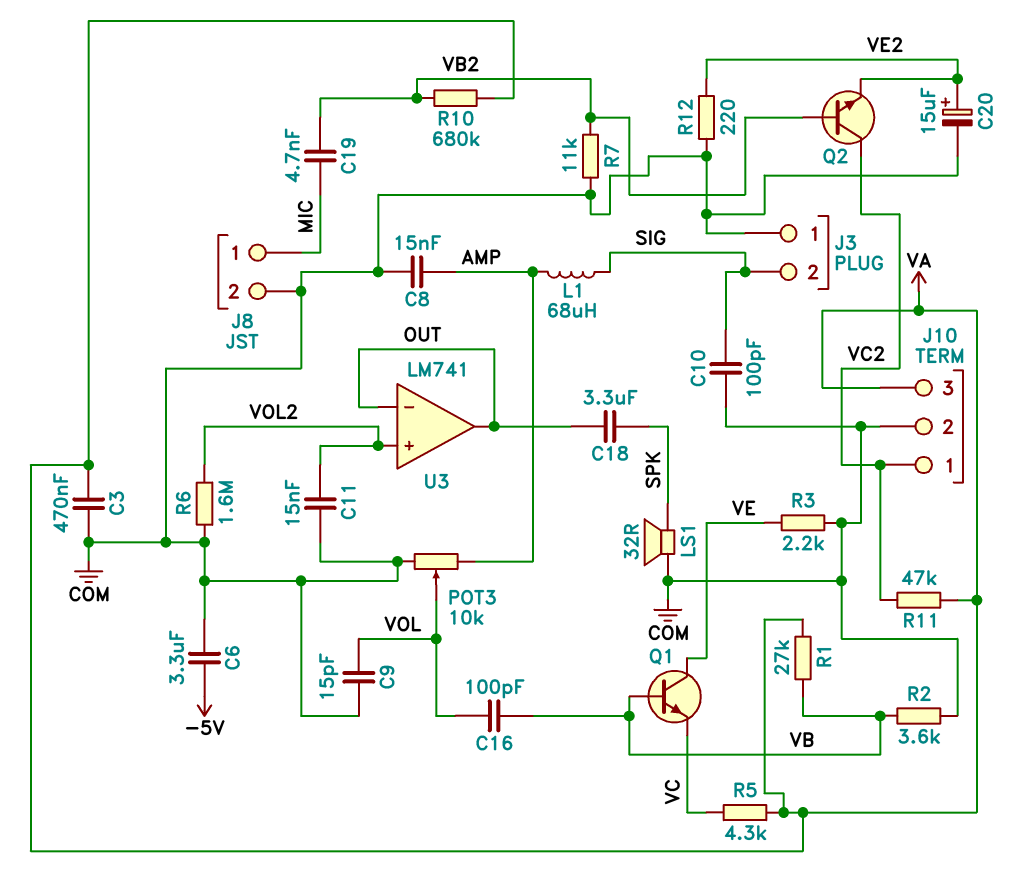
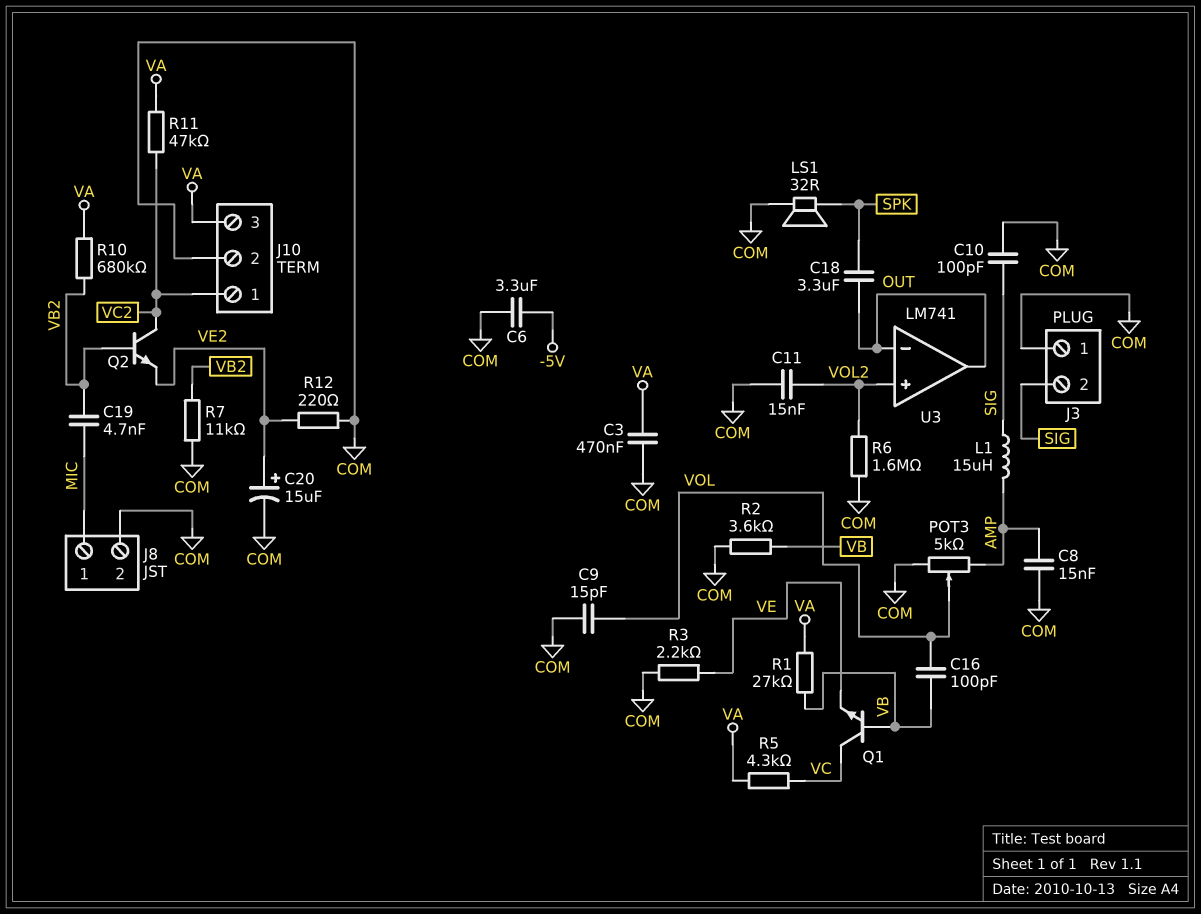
L1: 68uH (AMP, SIG) -> 15uH (AMP, SIG)
POT3: 10k (AMP, COM, wiper VOL) -> 5k (AMP, COM, wiper VOL)
Q1: NPN (B VB, C VE, E VC) -> NPN (B VB, C VC, E VE)

